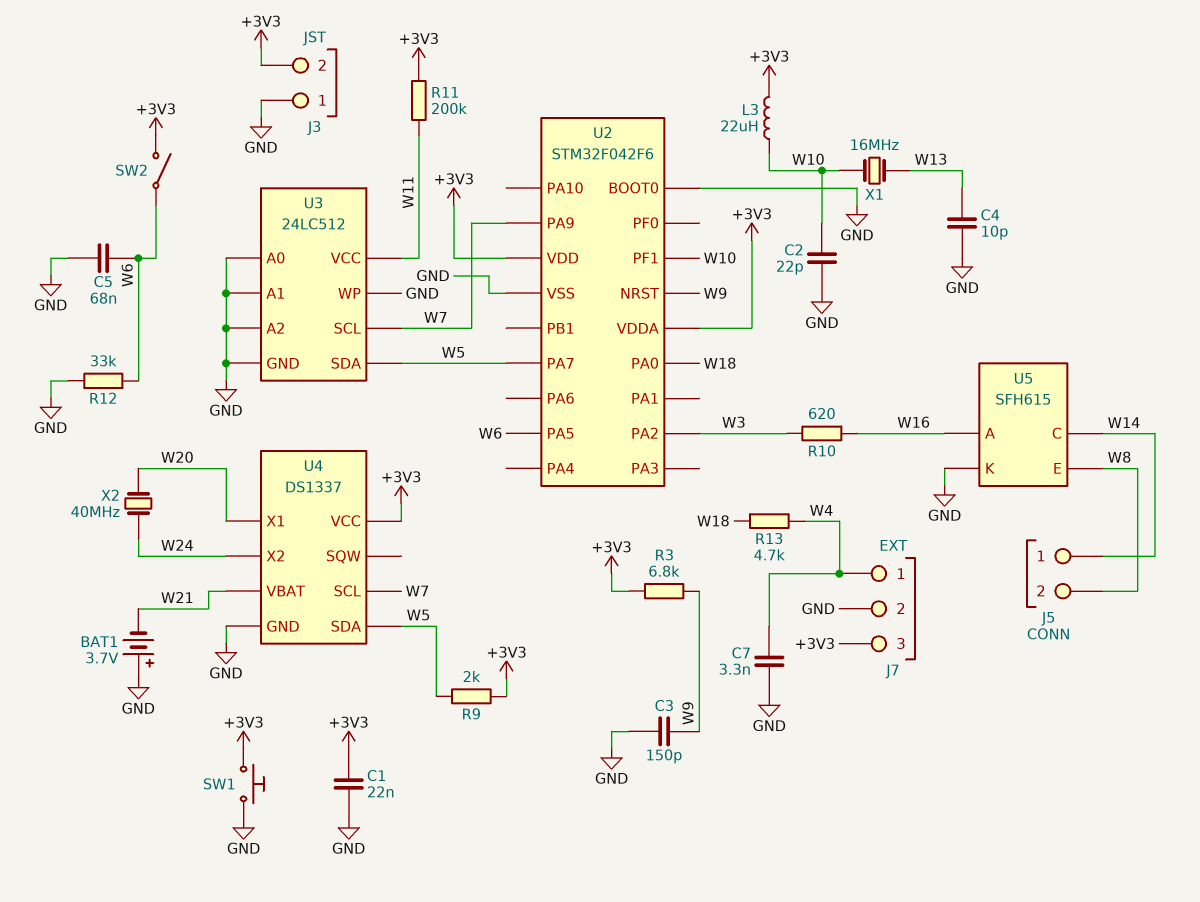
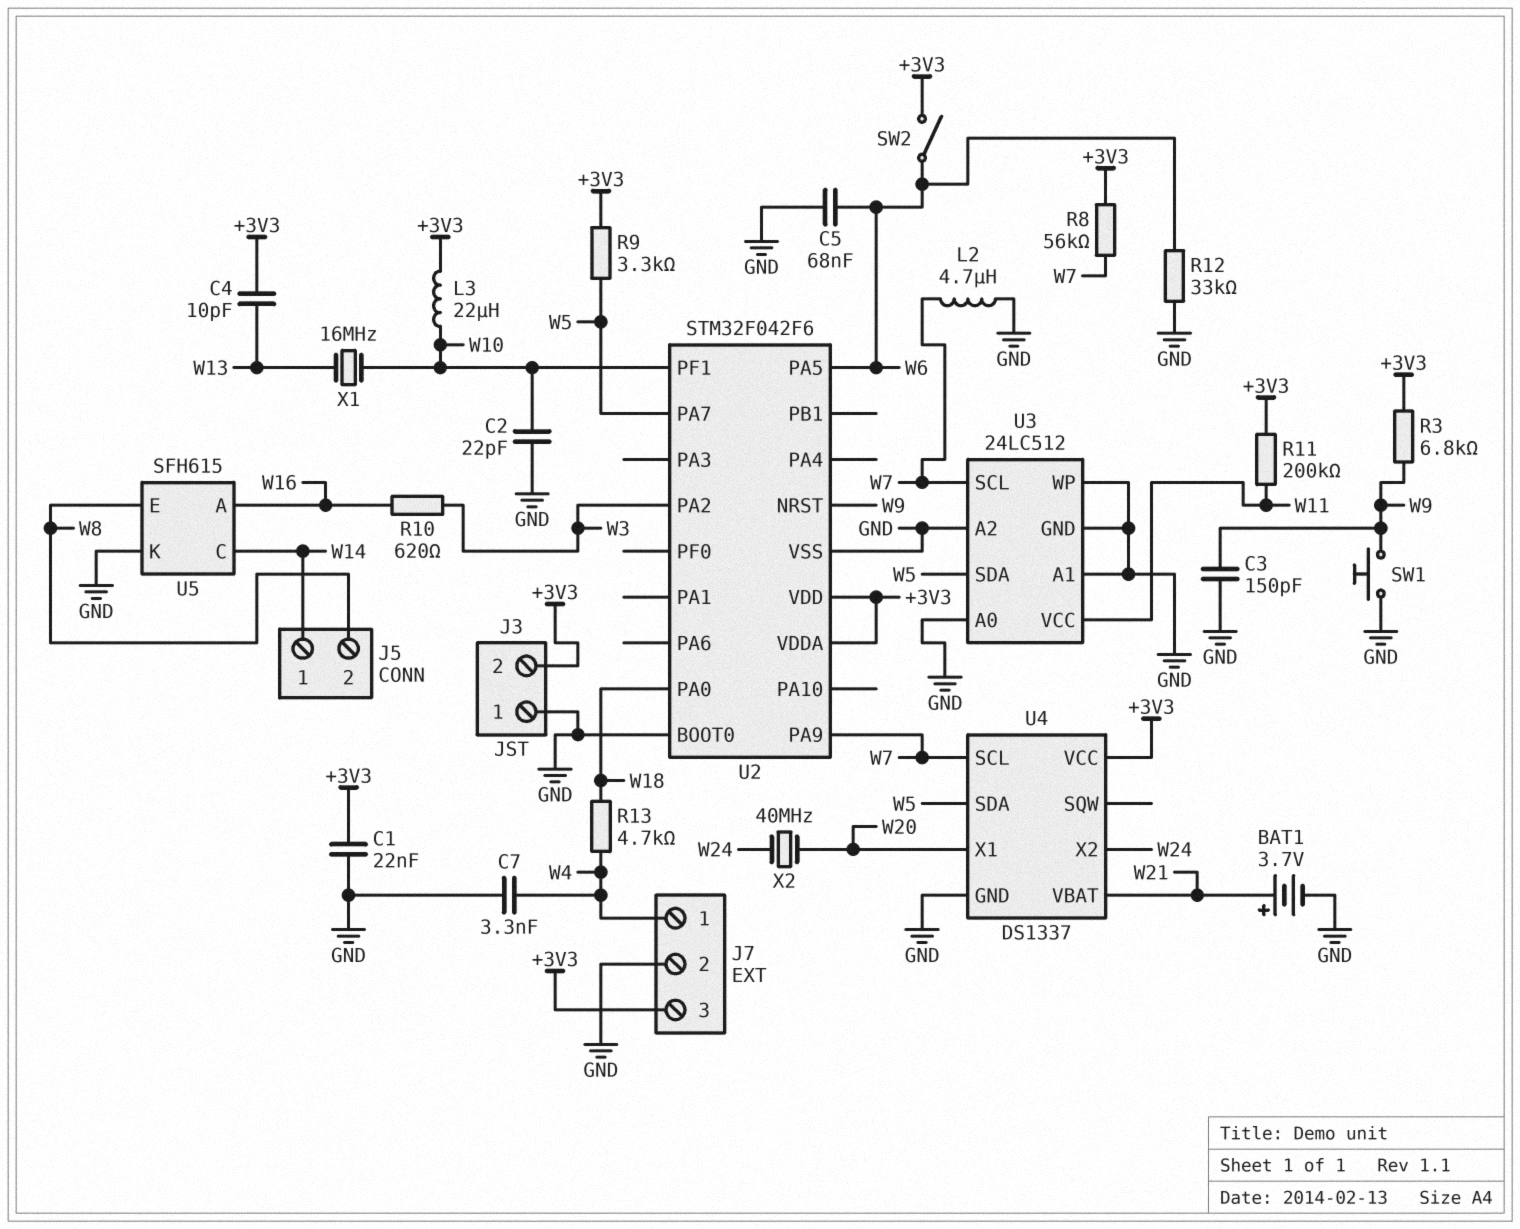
BAT1: 3.7V (plus GND, minus W21) -> 3.7V (plus W21, minus GND)
C4: 10pF (GND, W13) -> 10pF (+3V3, W13)
L2: none -> 4.7uH (GND, W7)
R8: none -> 56k (+3V3, W7)
R9: 2k (+3V3, W5) -> 3.3k (+3V3, W5)
SW1: button (+3V3, GND) -> button (GND, W9)

